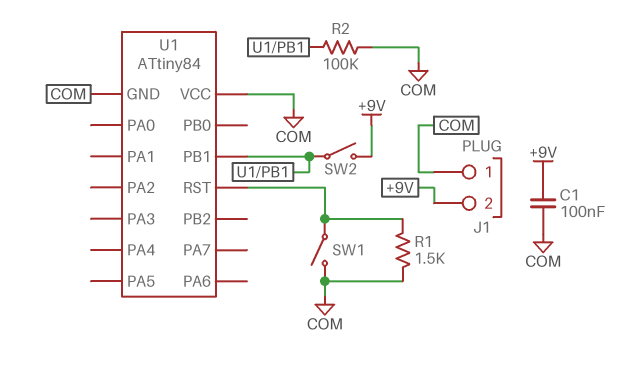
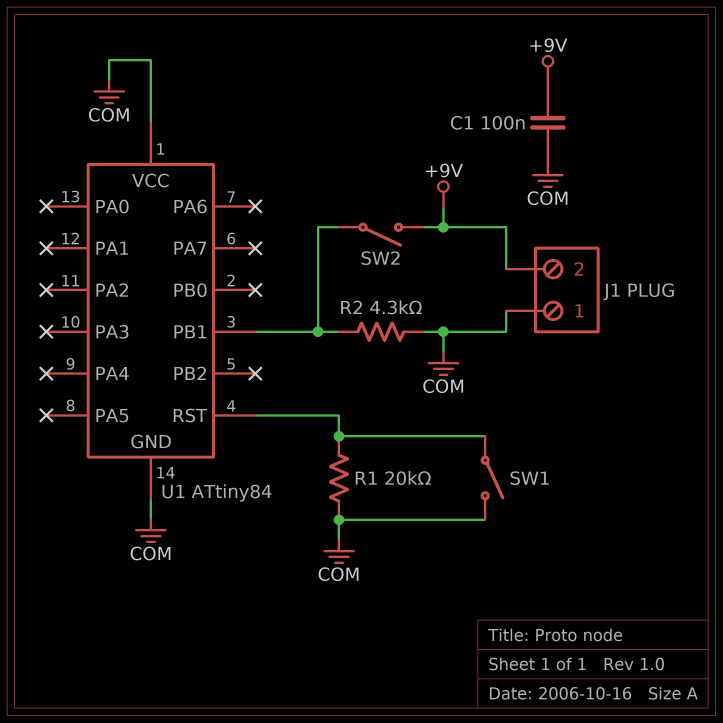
R1: 1.5k (COM, U1/RST) -> 20k (COM, U1/RST)
R2: 100k (COM, U1/PB1) -> 4.3k (COM, U1/PB1)

